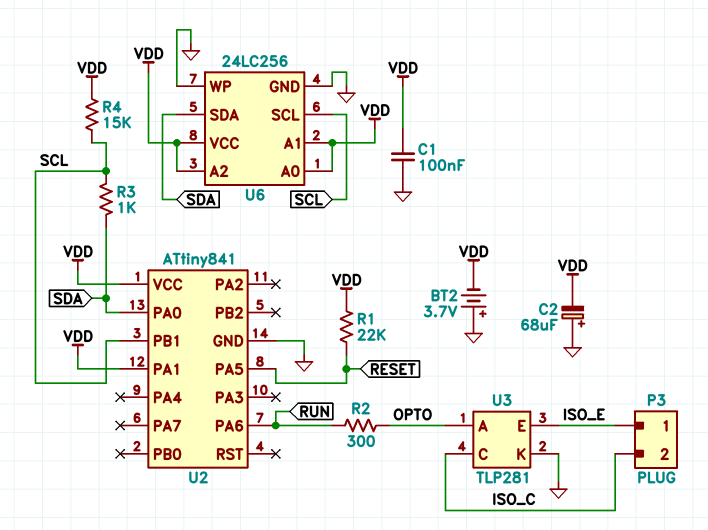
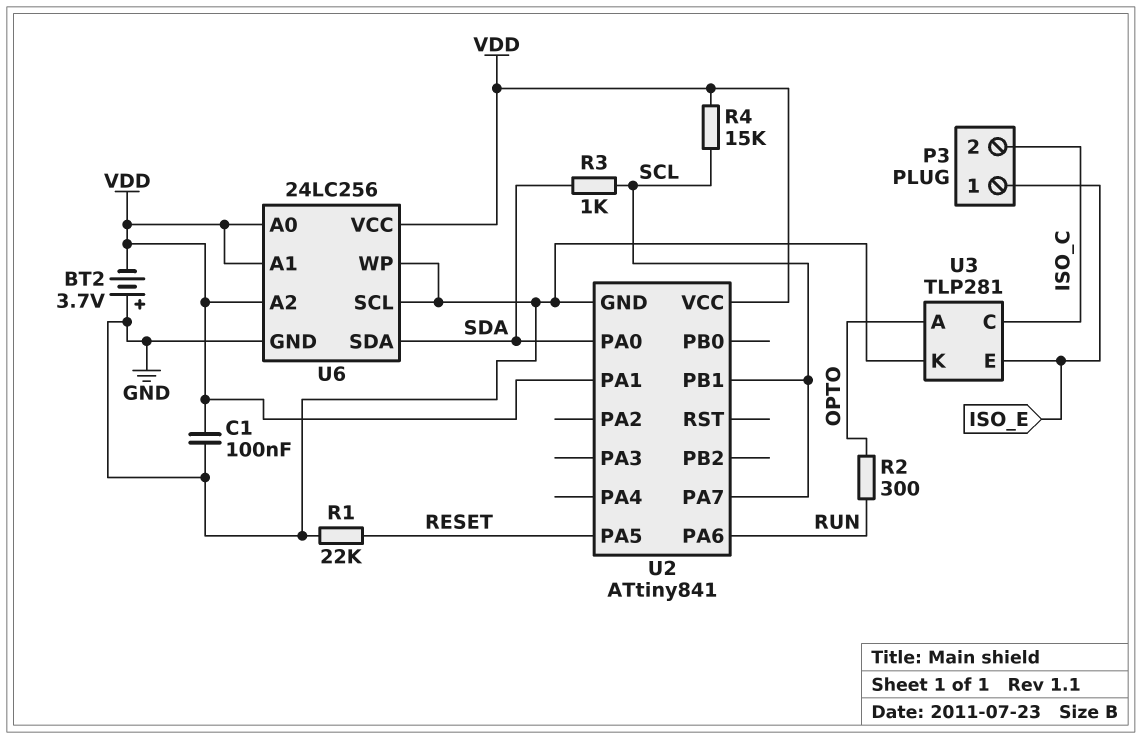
C2: 68uF (plus GND, minus VDD) -> none
R1: 22k (RESET, VDD) -> 22k (GND, RESET)
U2 pin PA7: none -> SCL
U6 pin SCL: SCL -> GND

